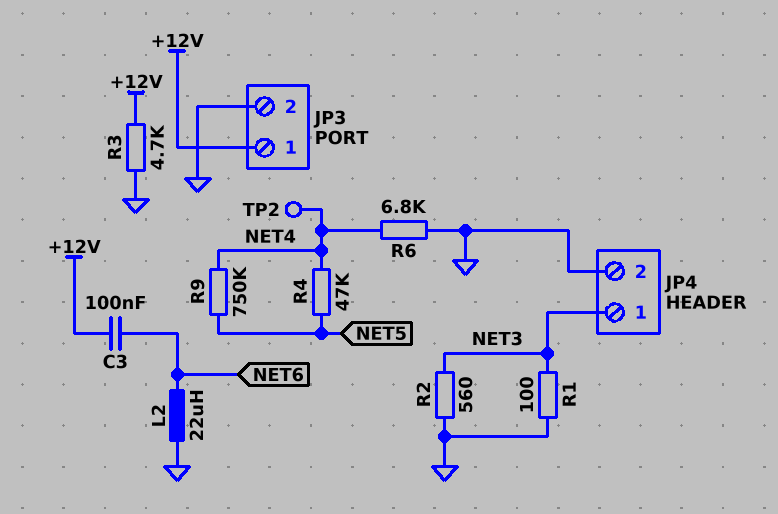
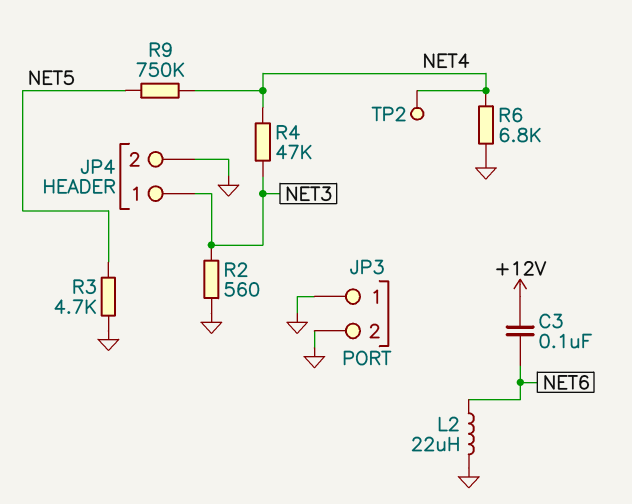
JP3 pin 1: +12V -> GND
R1: 100 (GND, NET3) -> none
R3: 4.7k (+12V, GND) -> 4.7k (GND, NET5)
R4: 47k (NET4, NET5) -> 47k (NET3, NET4)

